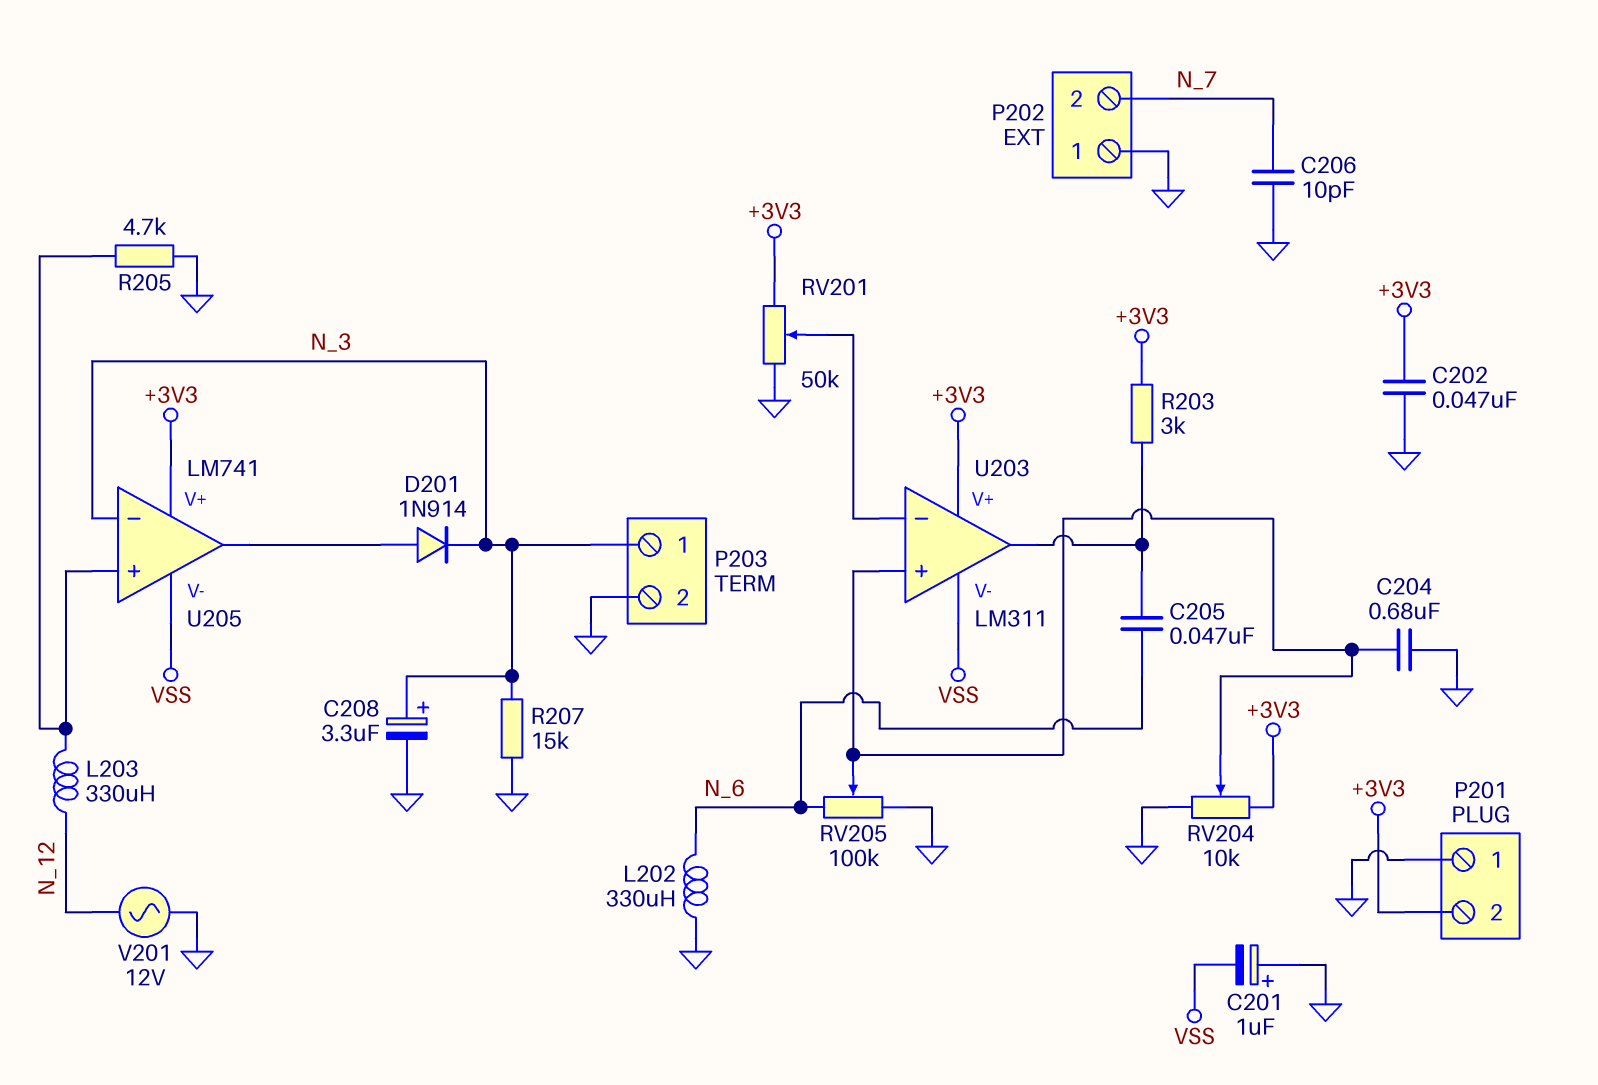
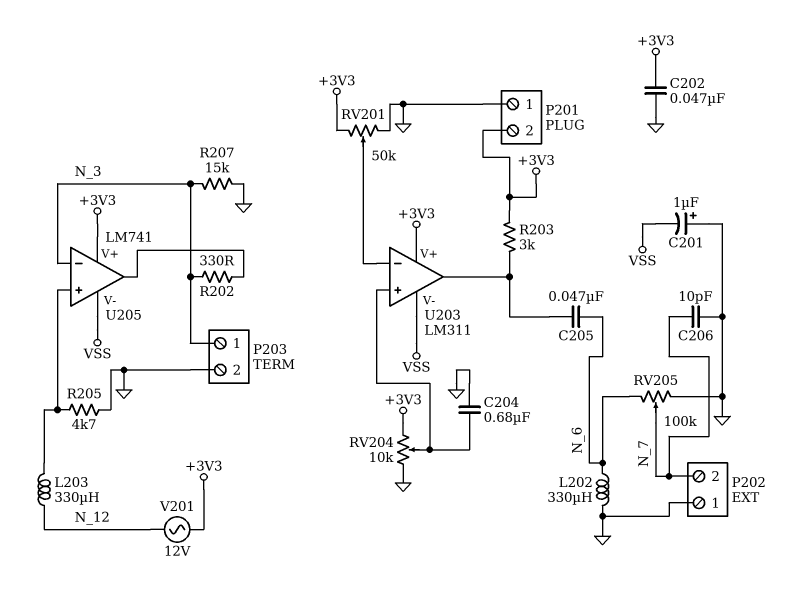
C208: 3.3uF (plus N_3, minus GND) -> none
D201: diode 1N914 (A U205/out, K N_3) -> none
R202: none -> 330 (N_3, U205/out)
RV205: 100k (GND, N_6, wiper U203/in+) -> 100k (GND, N_6, wiper N_7)
V201: AC 12V (GND, N_12) -> AC 12V (+3V3, N_12)

